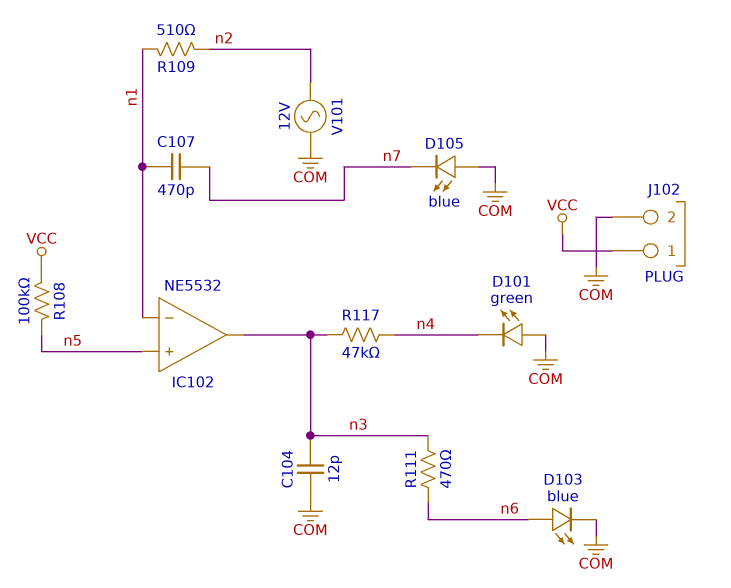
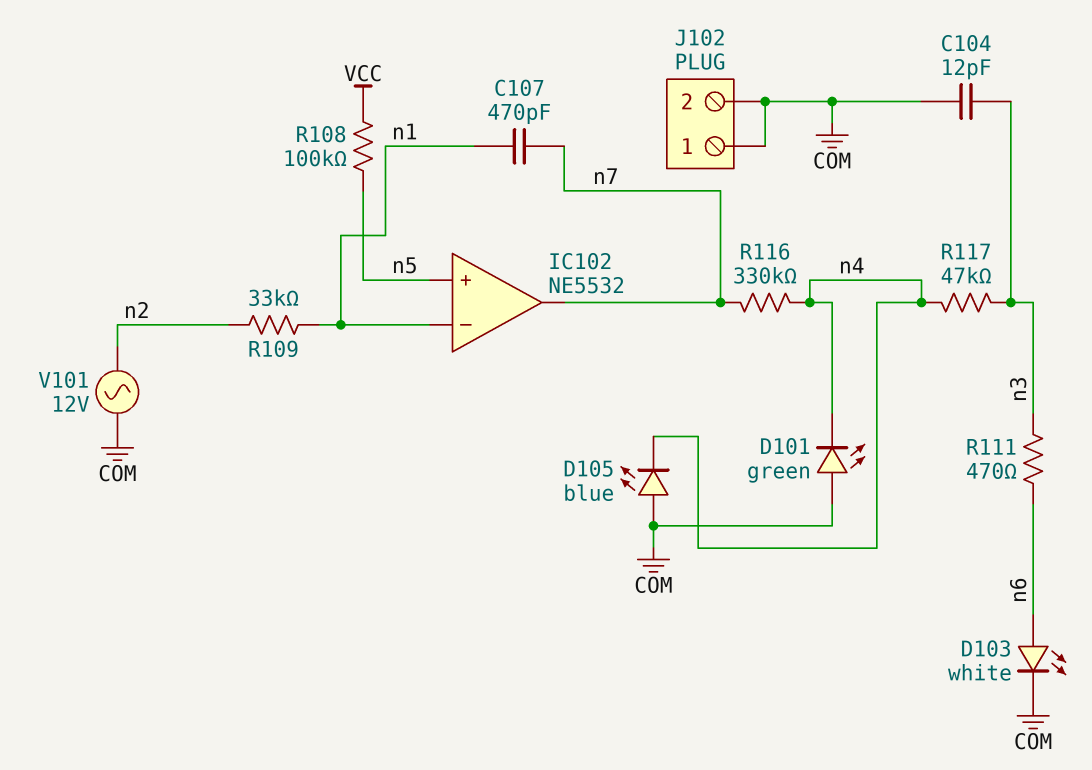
D103: LED blue (A n6, K COM) -> LED white (A n6, K COM)
D105: LED blue (A COM, K n7) -> LED blue (A COM, K n4)
IC102 pin out: n3 -> n7
J102 pin 1: VCC -> COM
R109: 510 (n1, n2) -> 33k (n1, n2)
R116: none -> 330k (n4, n7)

